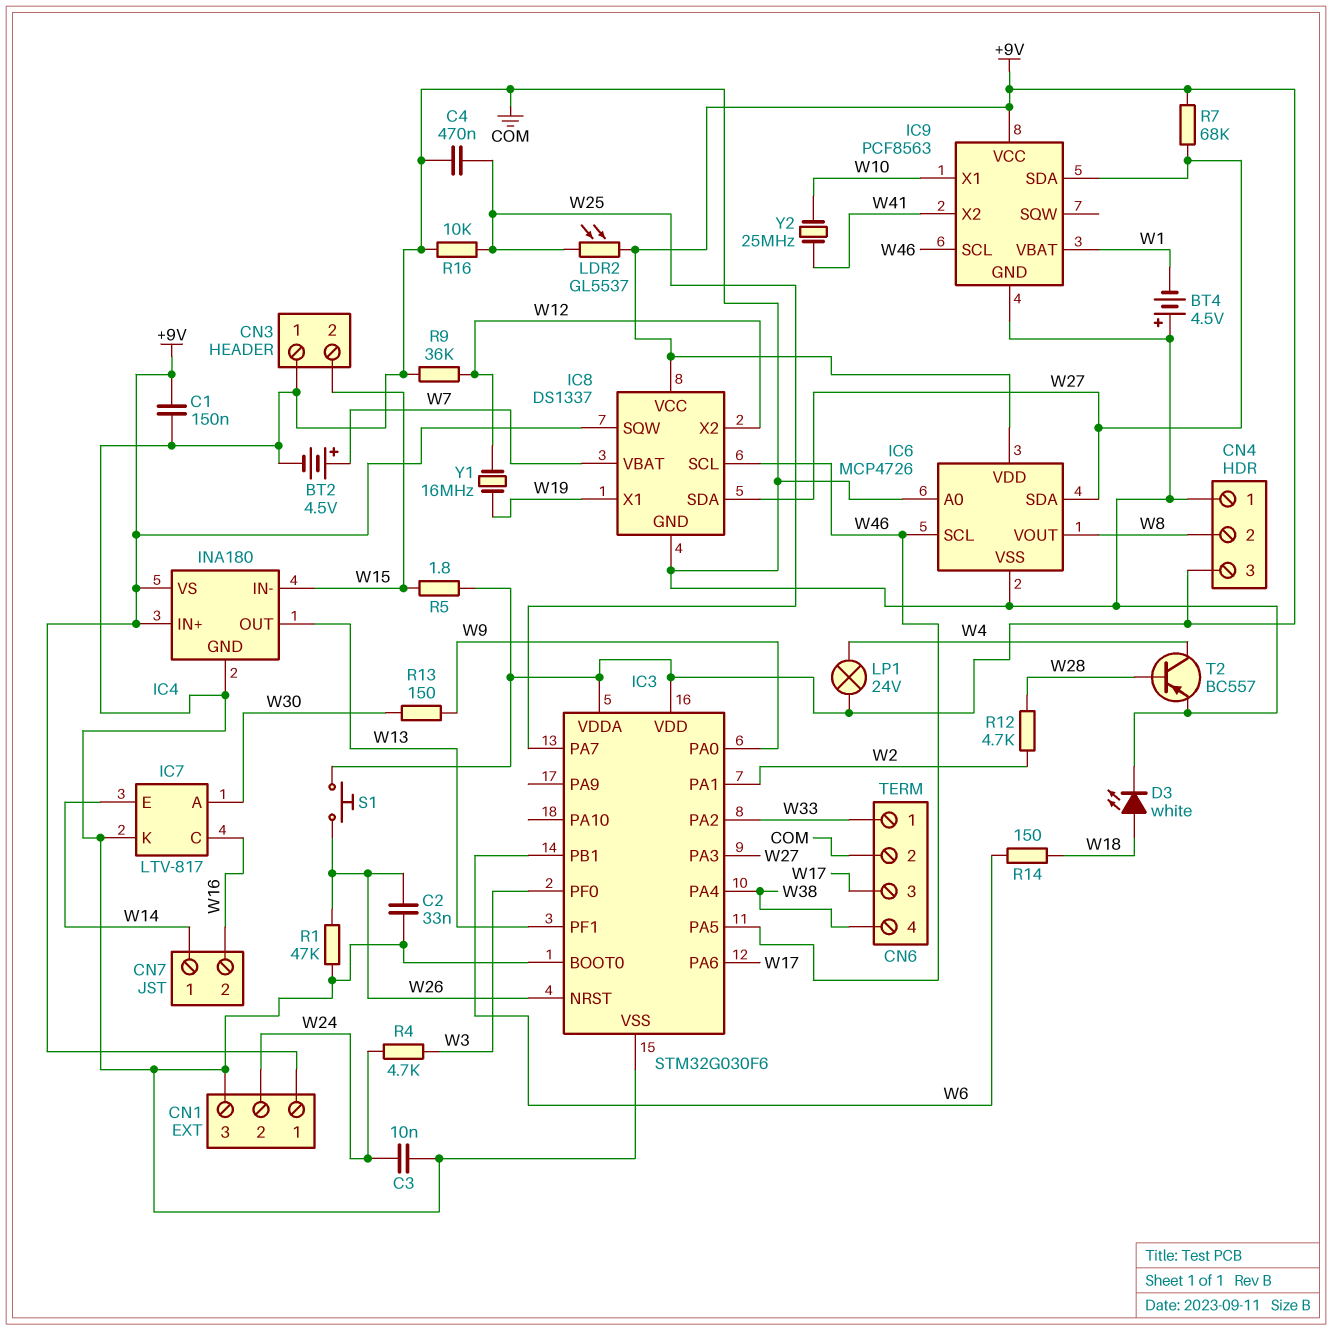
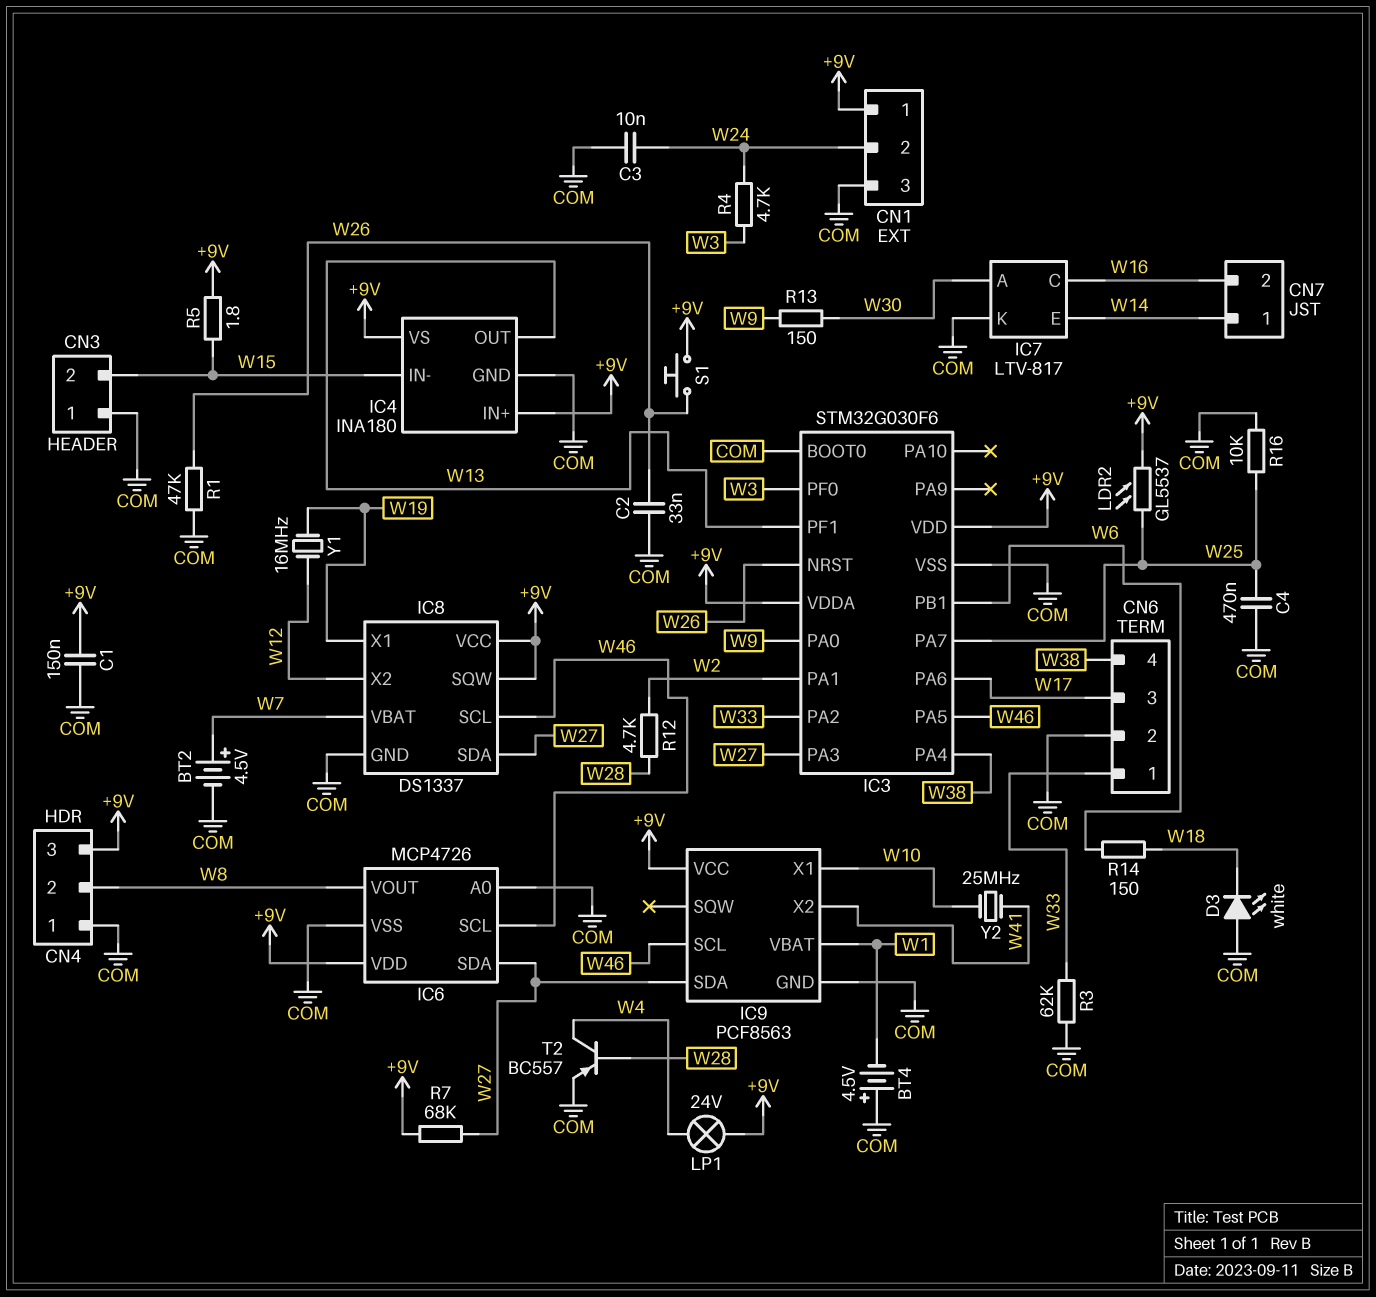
D3: LED white (A W18, K COM) -> LED white (A COM, K W18)
R3: none -> 62k (COM, W33)
R9: 36k (COM, W12) -> none

